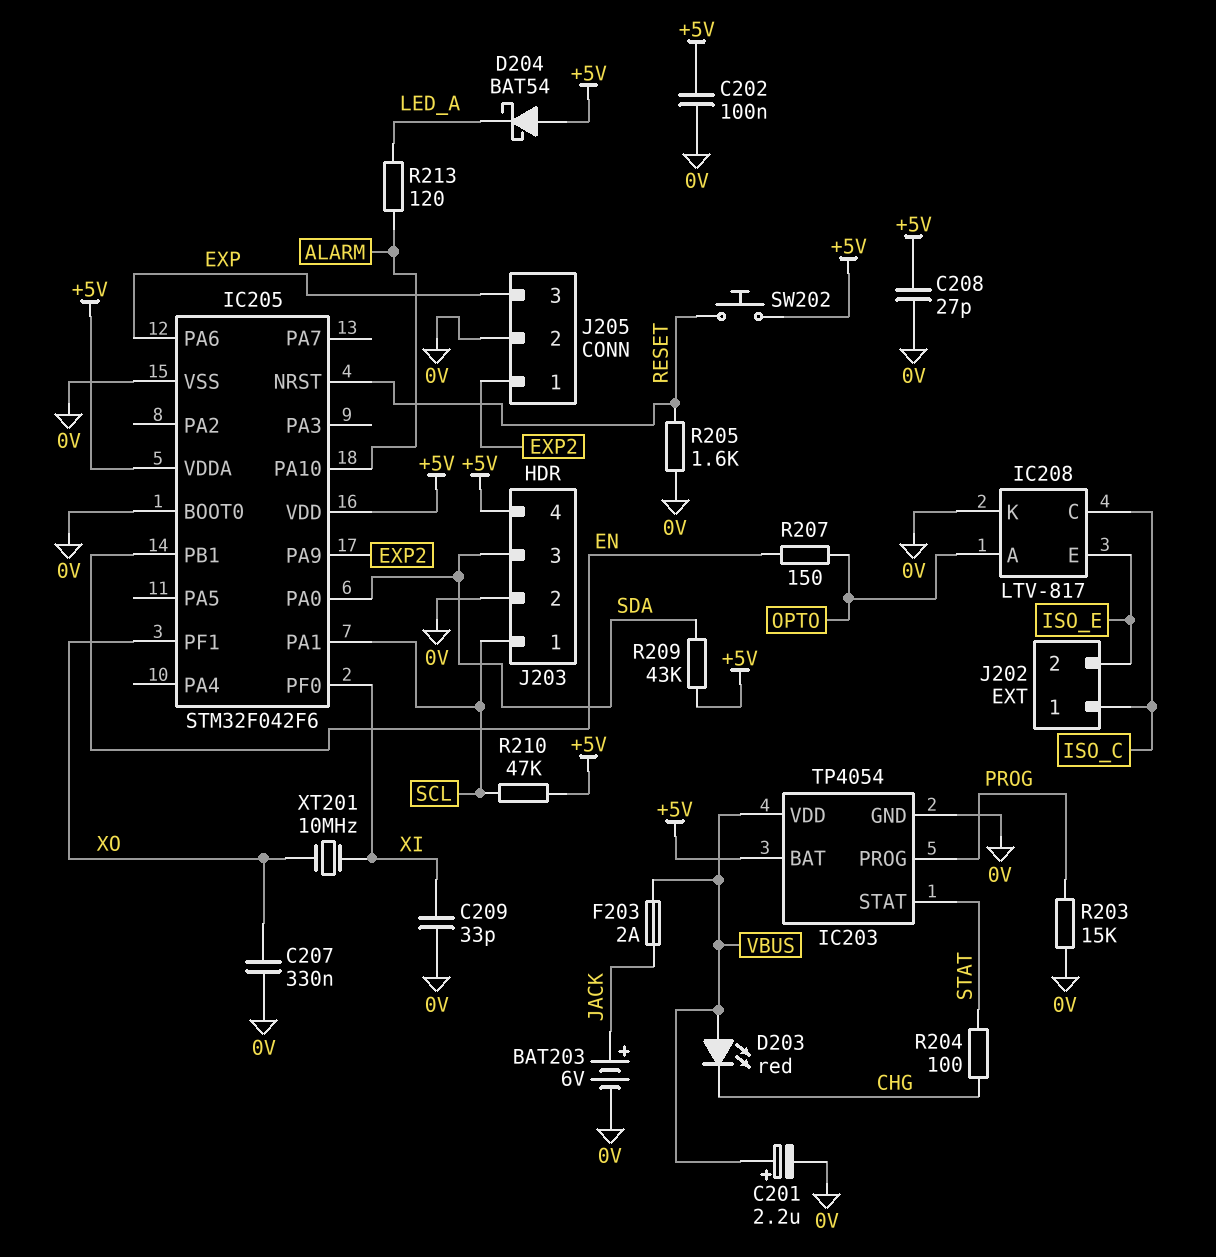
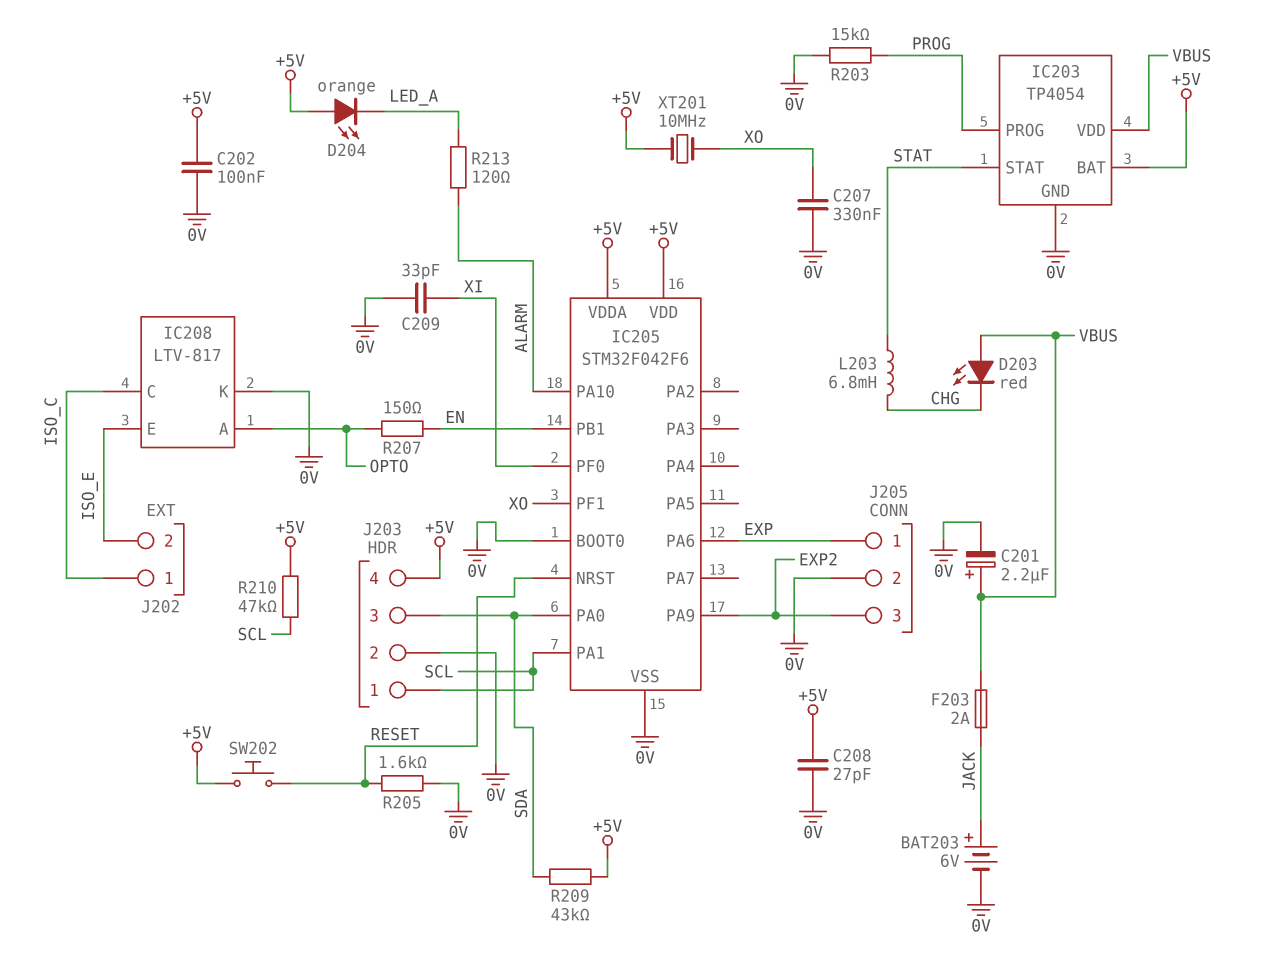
D204: schottky BAT54 (A +5V, K LED_A) -> LED orange (A +5V, K LED_A)
J205 pin 1: EXP2 -> EXP
J205 pin 3: EXP -> EXP2
L203: none -> 6.8mH (CHG, STAT)
R204: 100 (CHG, STAT) -> none
XT201: 10MHz (XI, XO) -> 10MHz (+5V, XO)

